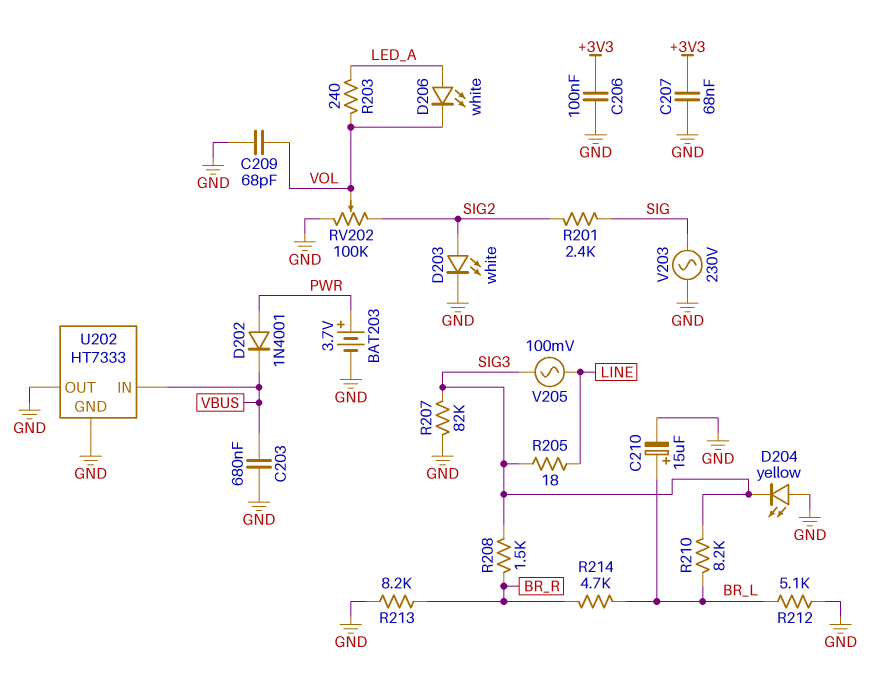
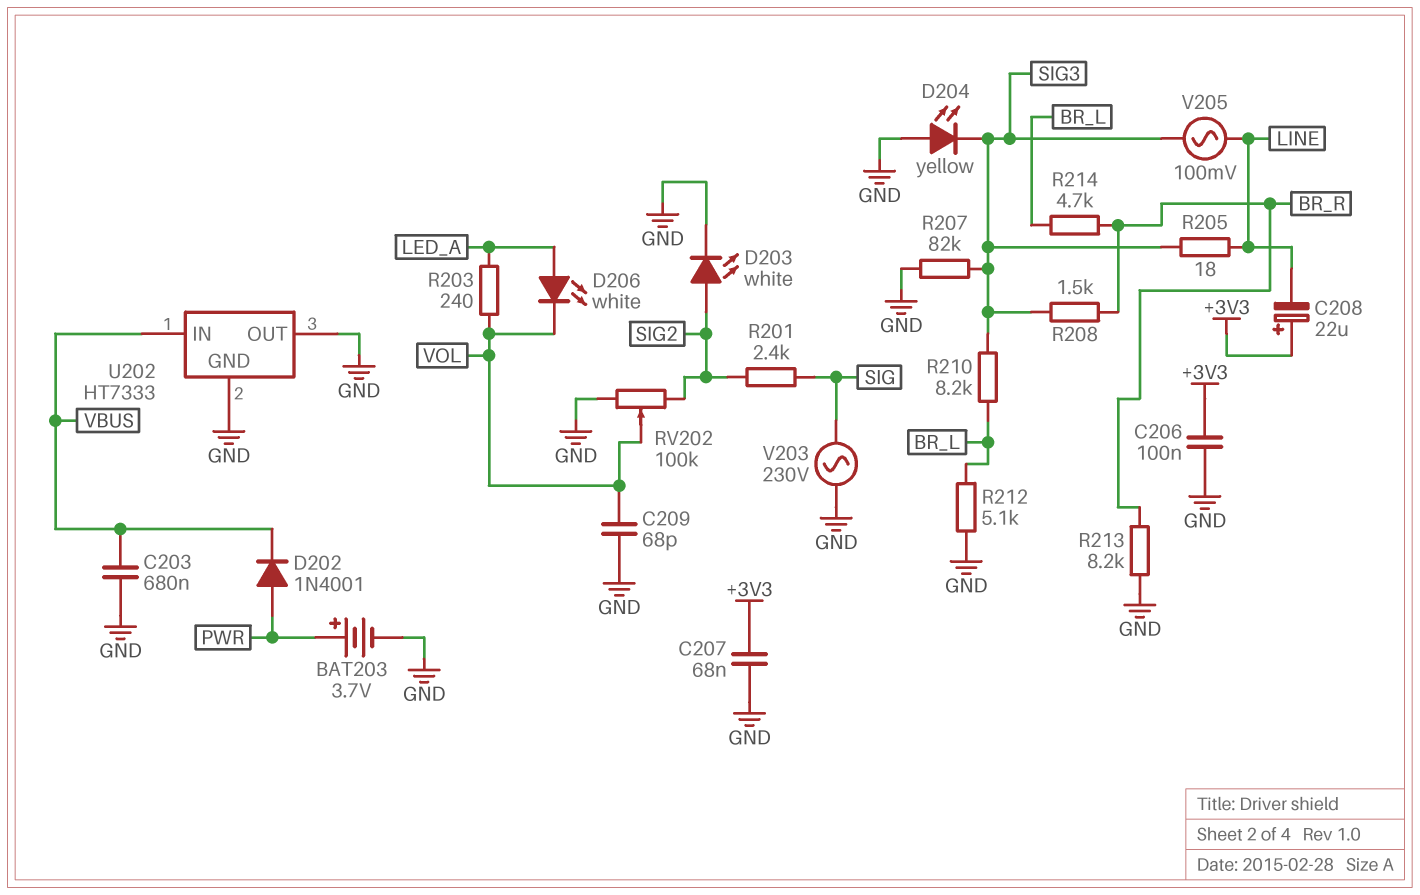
C208: none -> 22uF (plus +3V3, minus LINE)
C210: 15uF (plus BR_L, minus GND) -> none

